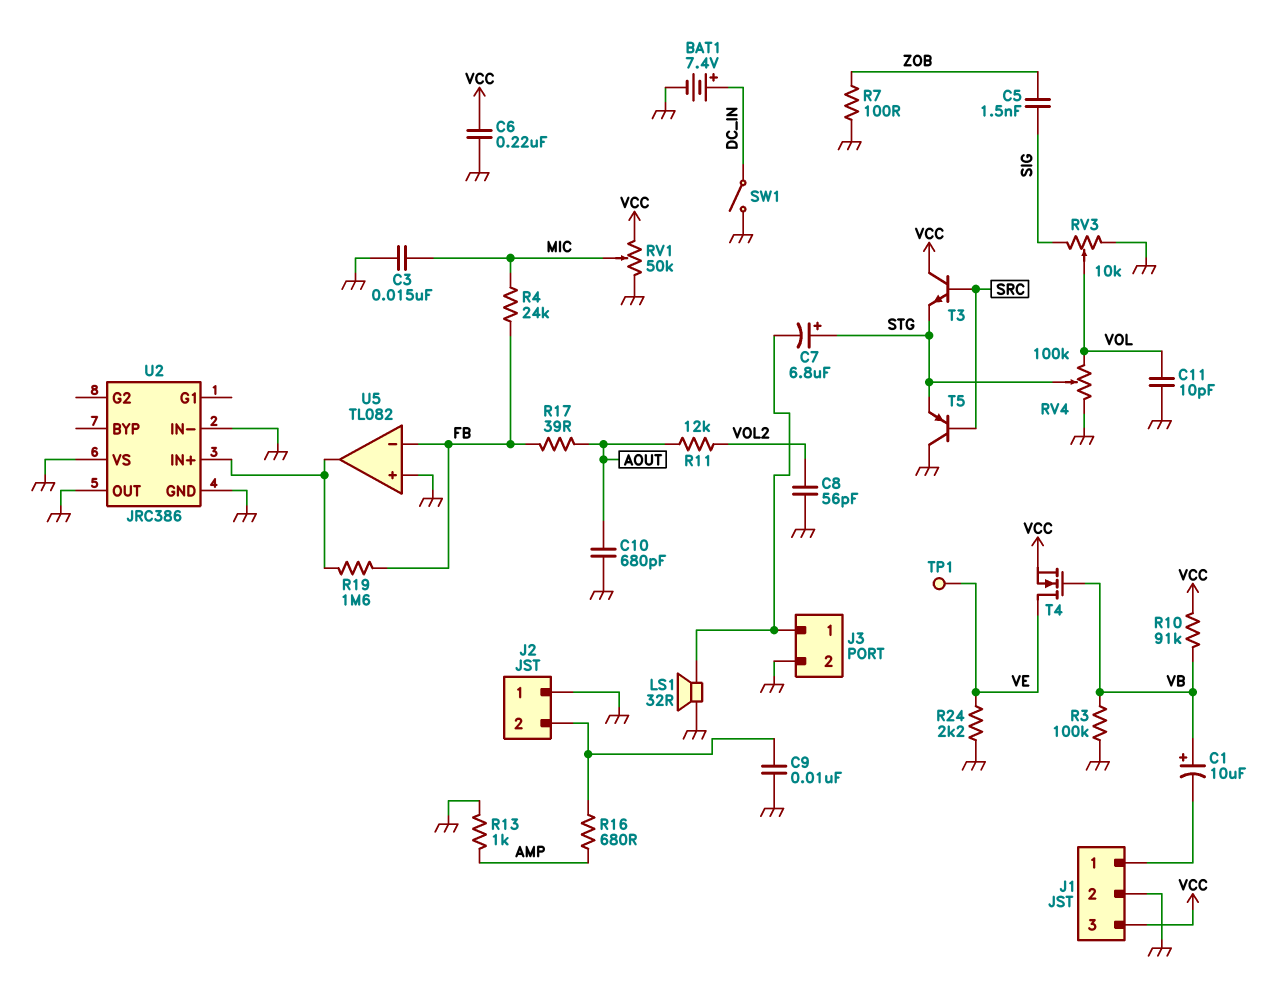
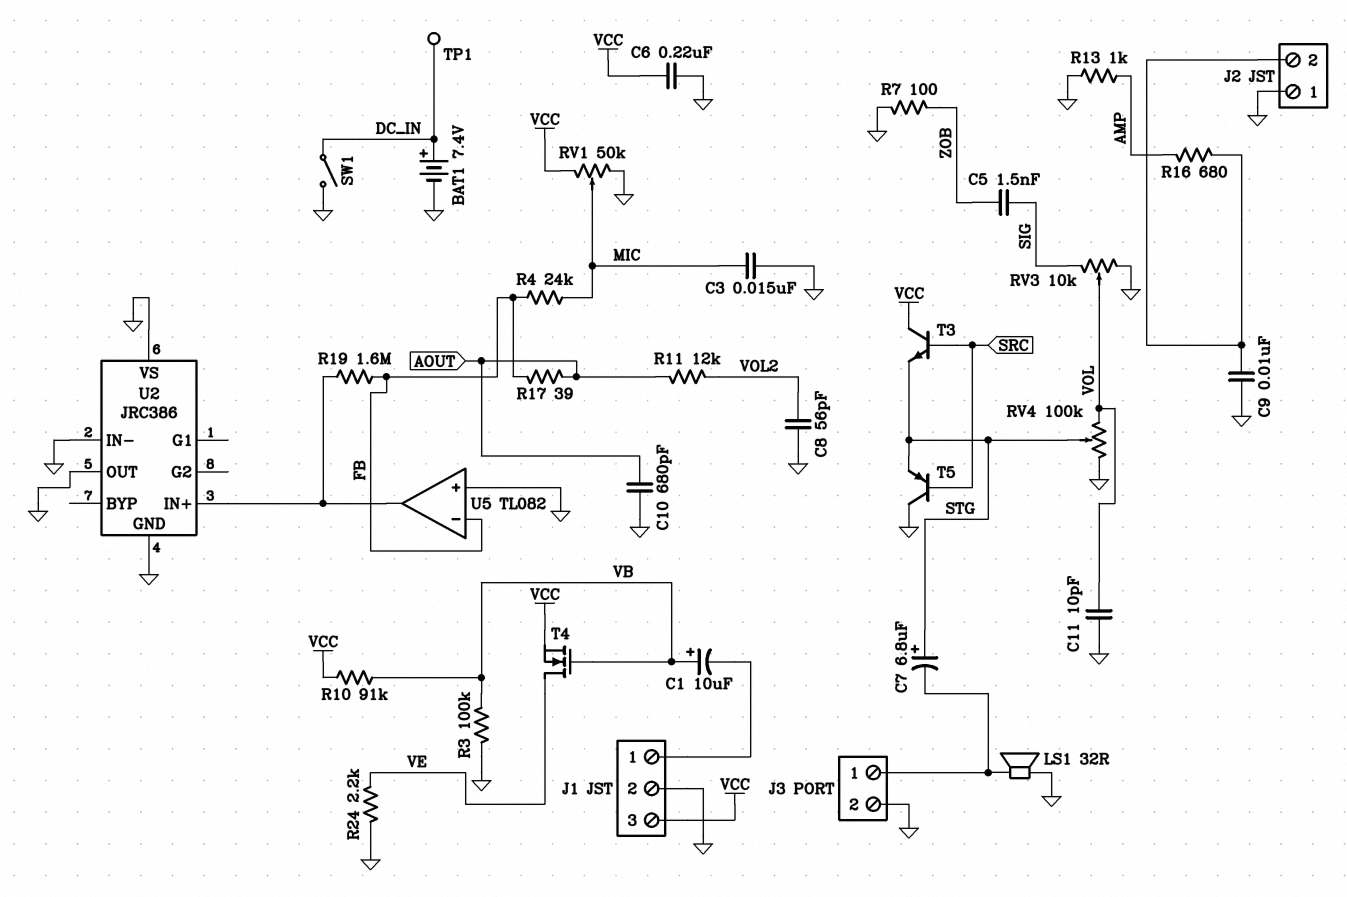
TP1: test point (VE) -> test point (DC_IN)

